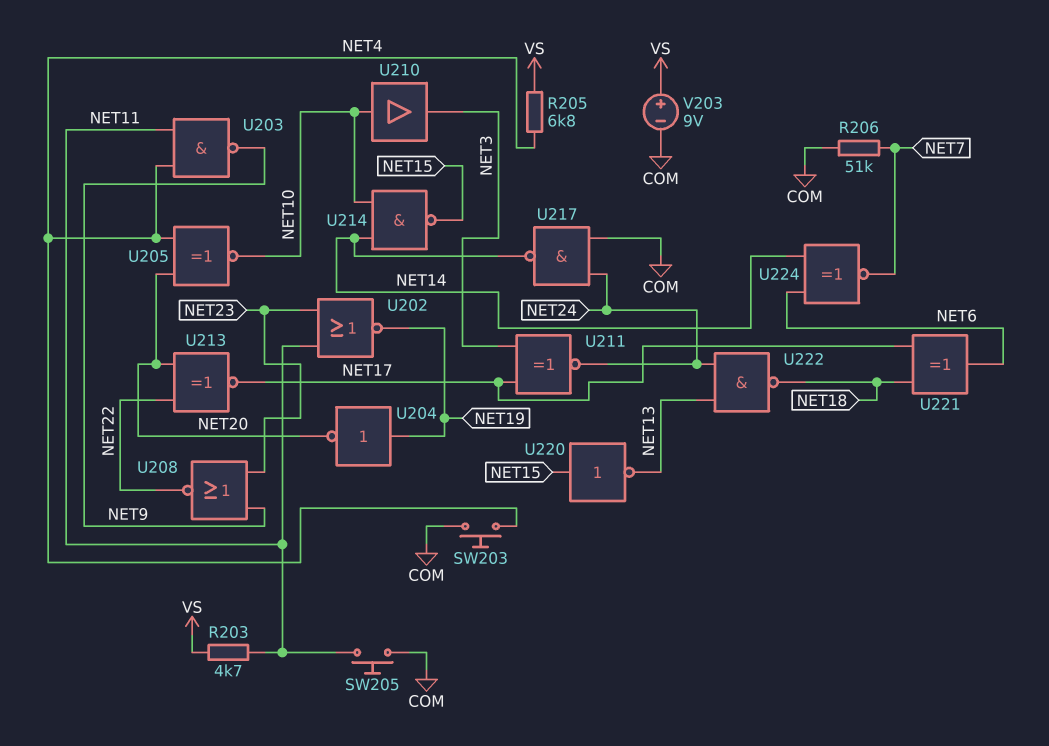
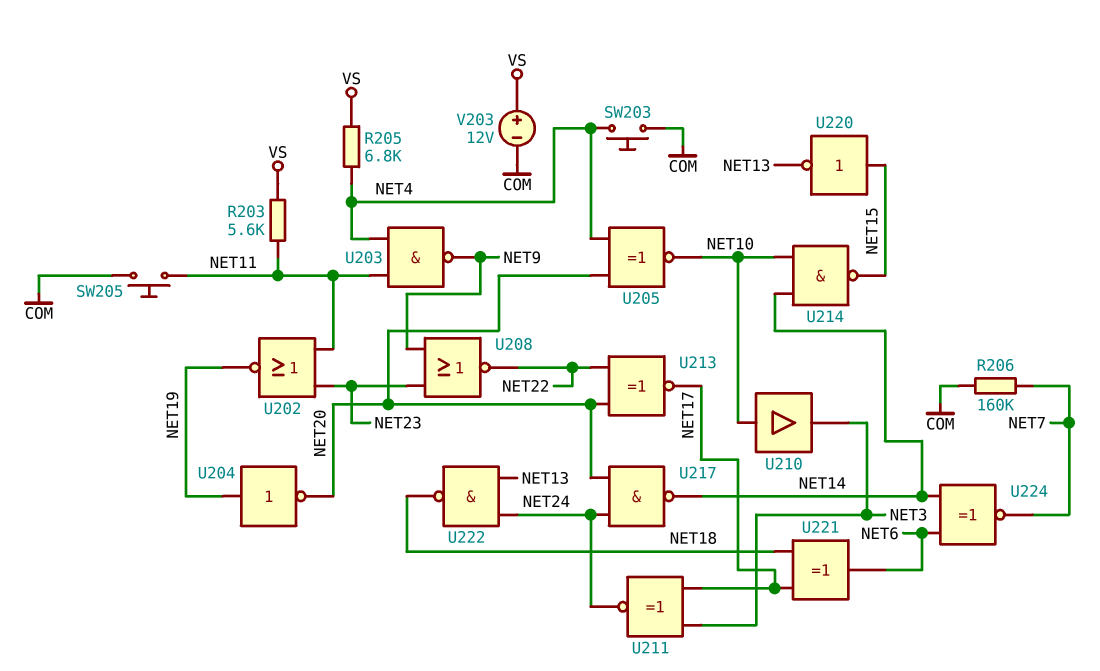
R203: 4.7k (NET11, VS) -> 5.6k (NET11, VS)
R206: 51k (COM, NET7) -> 160k (COM, NET7)
U217: NAND (in COM, in NET24, out NET14) -> NAND (in NET20, in NET24, out NET14)
V203: 9V (plus VS, minus COM) -> 12V (plus VS, minus COM)

